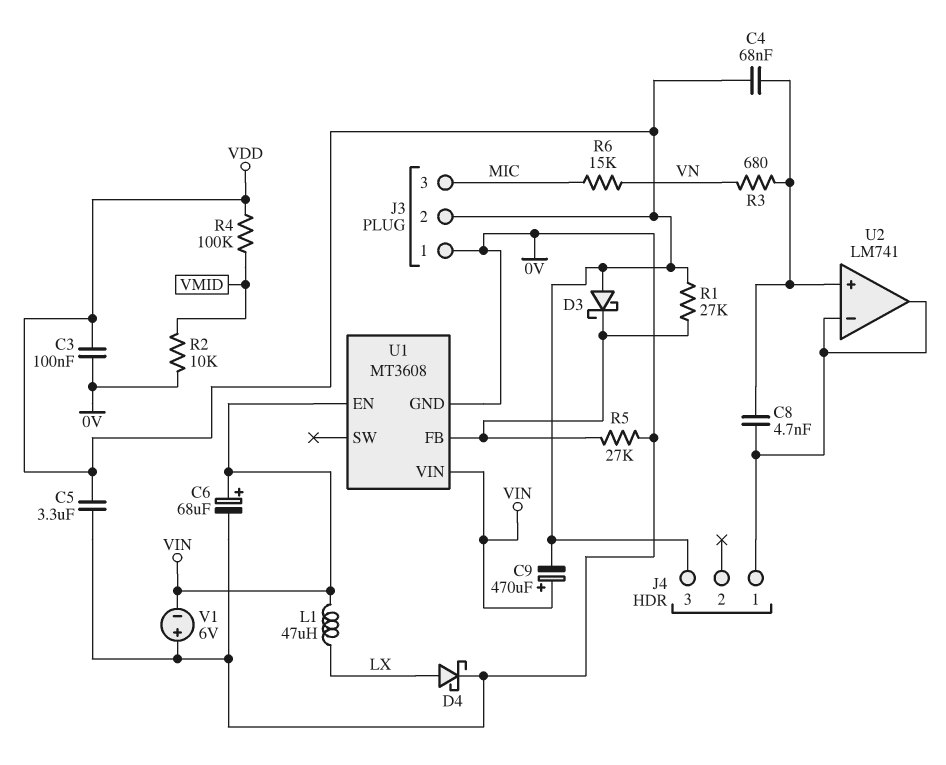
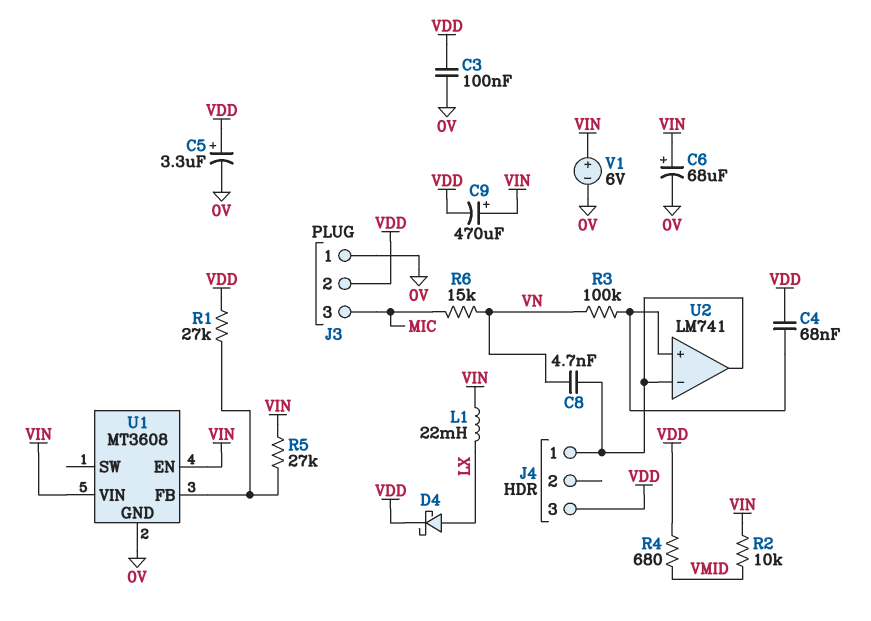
C5: 3.3uF (0V, VDD) -> 3.3uF (plus VDD, minus 0V)
C8: 4.7nF (J4/1, U2/in+) -> 4.7nF (J4/1, VN)
D3: schottky (A VDD, K U1/FB) -> none
D4: schottky (A LX, K 0V) -> schottky (A LX, K VDD)
L1: 47uH (LX, VIN) -> 22mH (LX, VIN)
R2: 10k (0V, VMID) -> 10k (VIN, VMID)
R3: 680 (U2/in+, VN) -> 100k (U2/in+, VN)
R4: 100k (VDD, VMID) -> 680 (VDD, VMID)
R5: 27k (0V, U1/FB) -> 27k (U1/FB, VIN)
V1: 6V (plus 0V, minus VIN) -> 6V (plus VIN, minus 0V)

